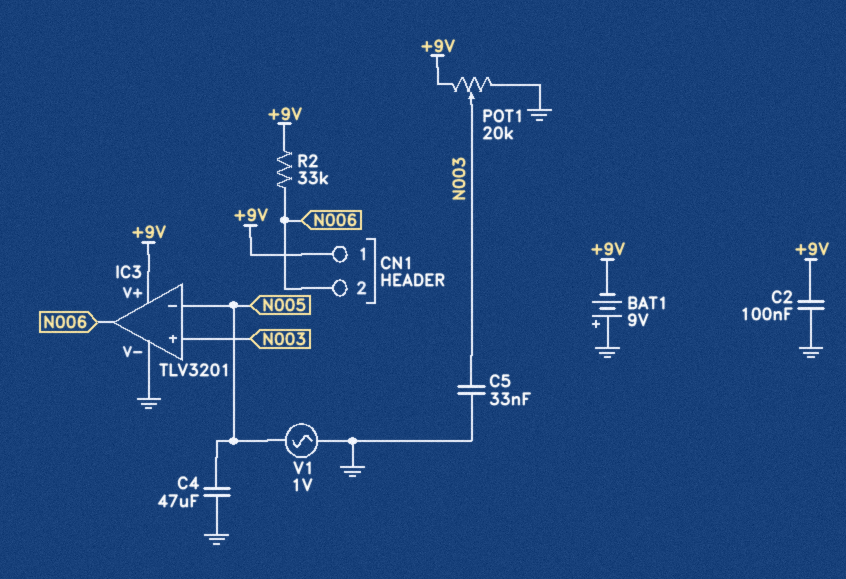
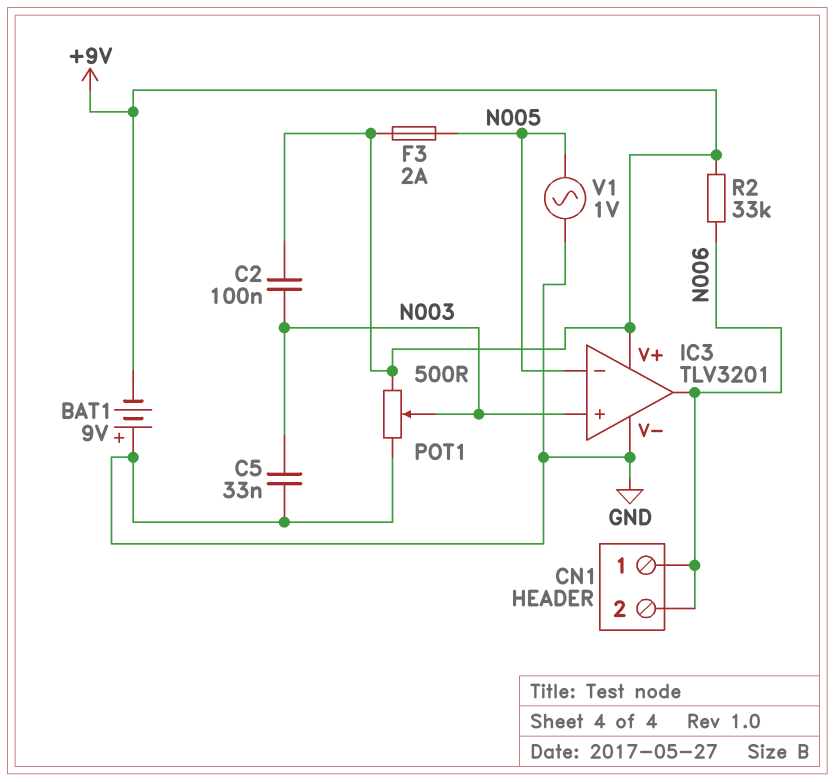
C2: 100nF (+9V, GND) -> 100nF (+9V, N003)
C4: 47uF (GND, N005) -> none
CN1 pin 1: +9V -> N006
F3: none -> 2A (+9V, N005)
POT1: 20k (+9V, GND, wiper N003) -> 500 (+9V, GND, wiper N003)

